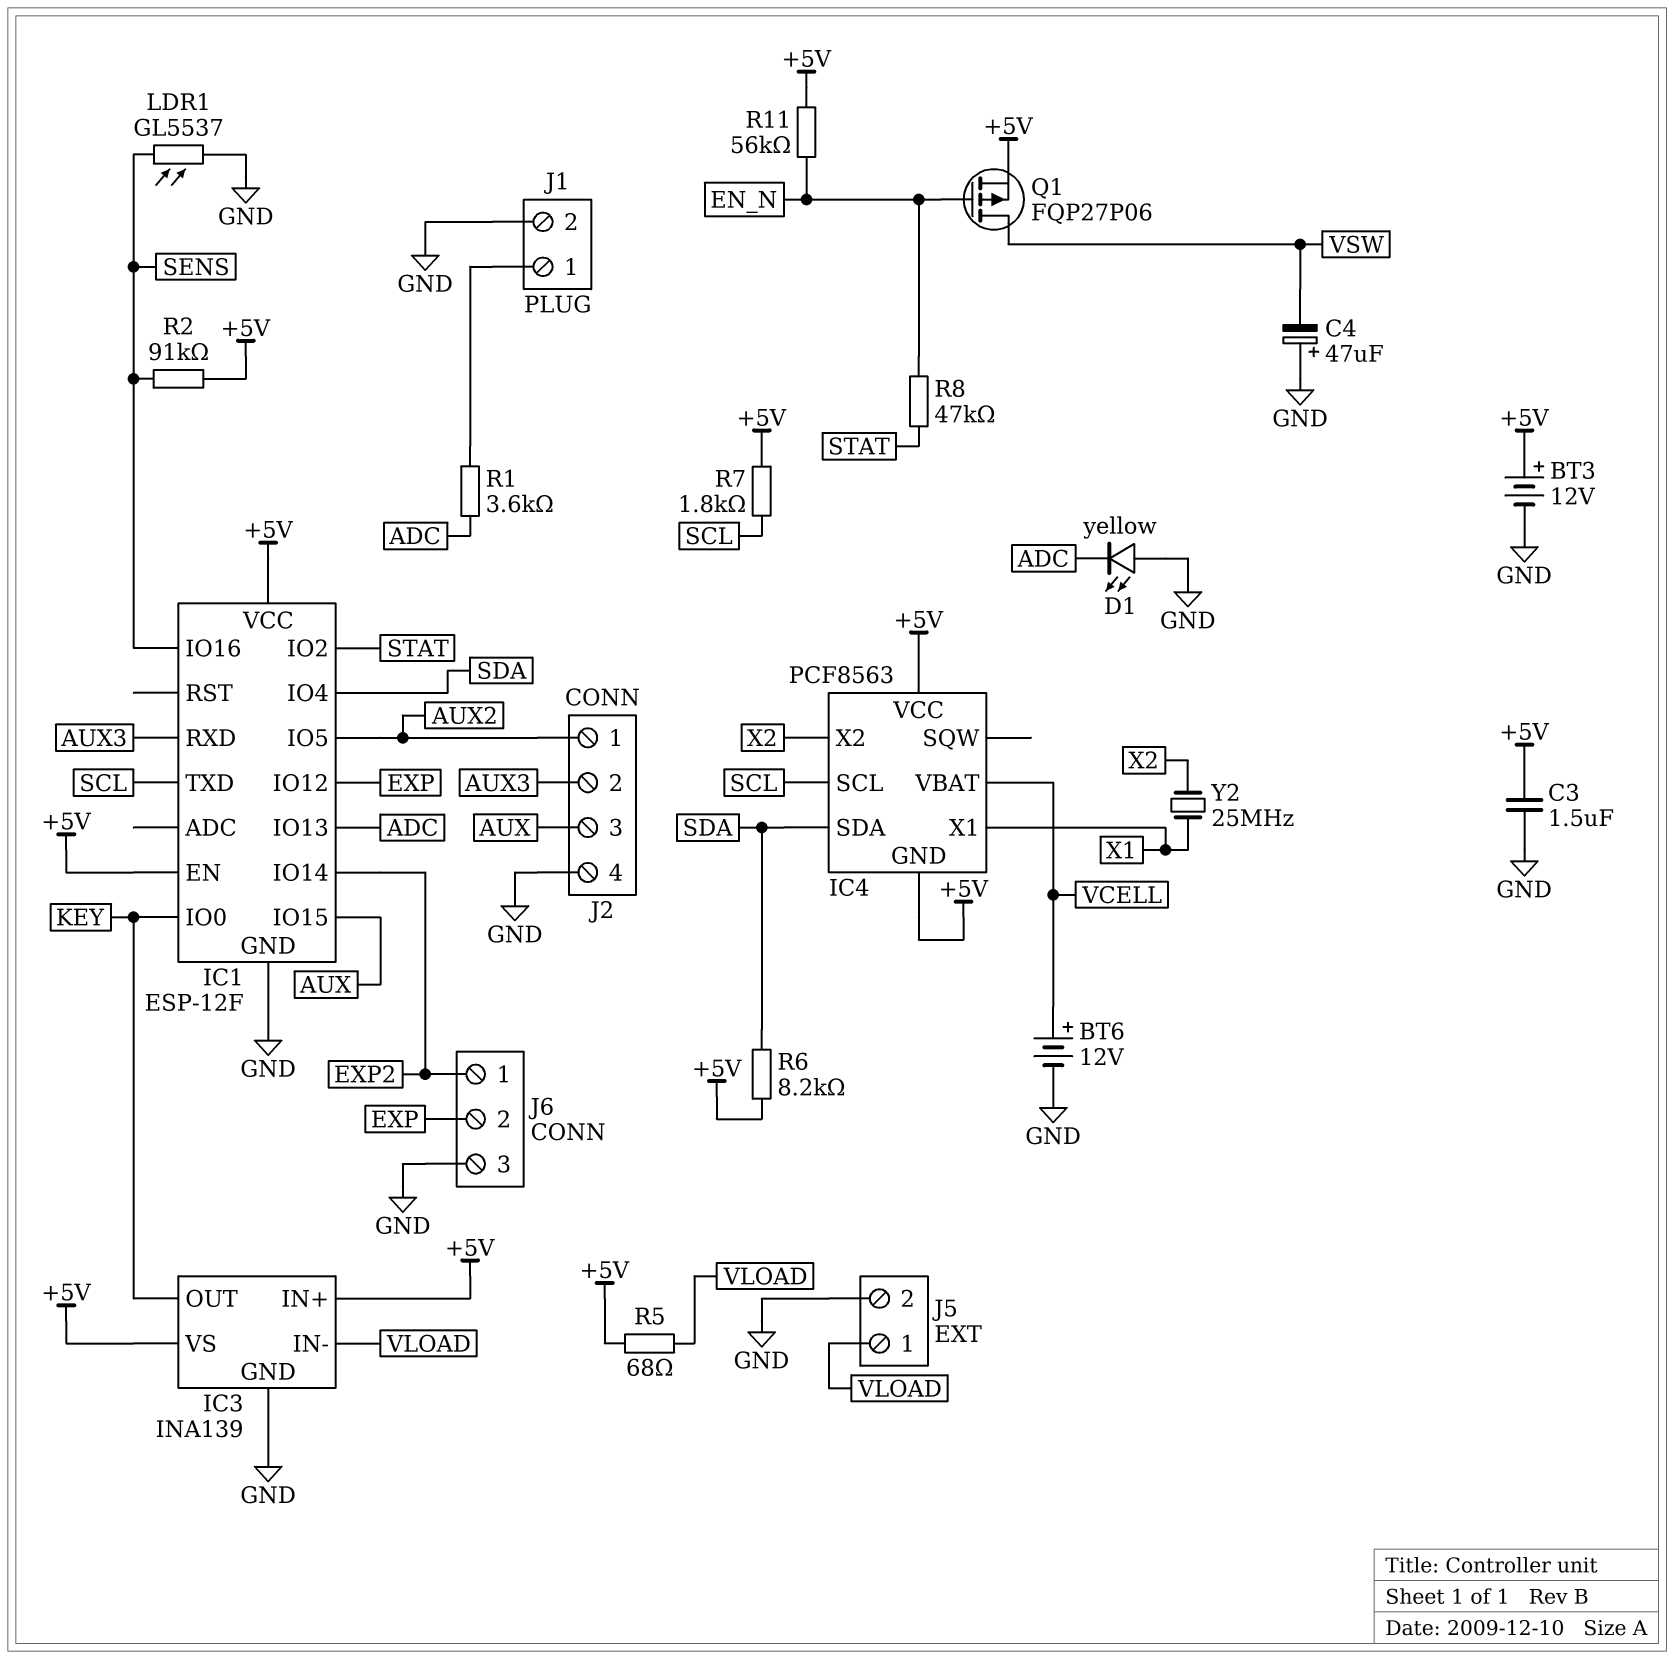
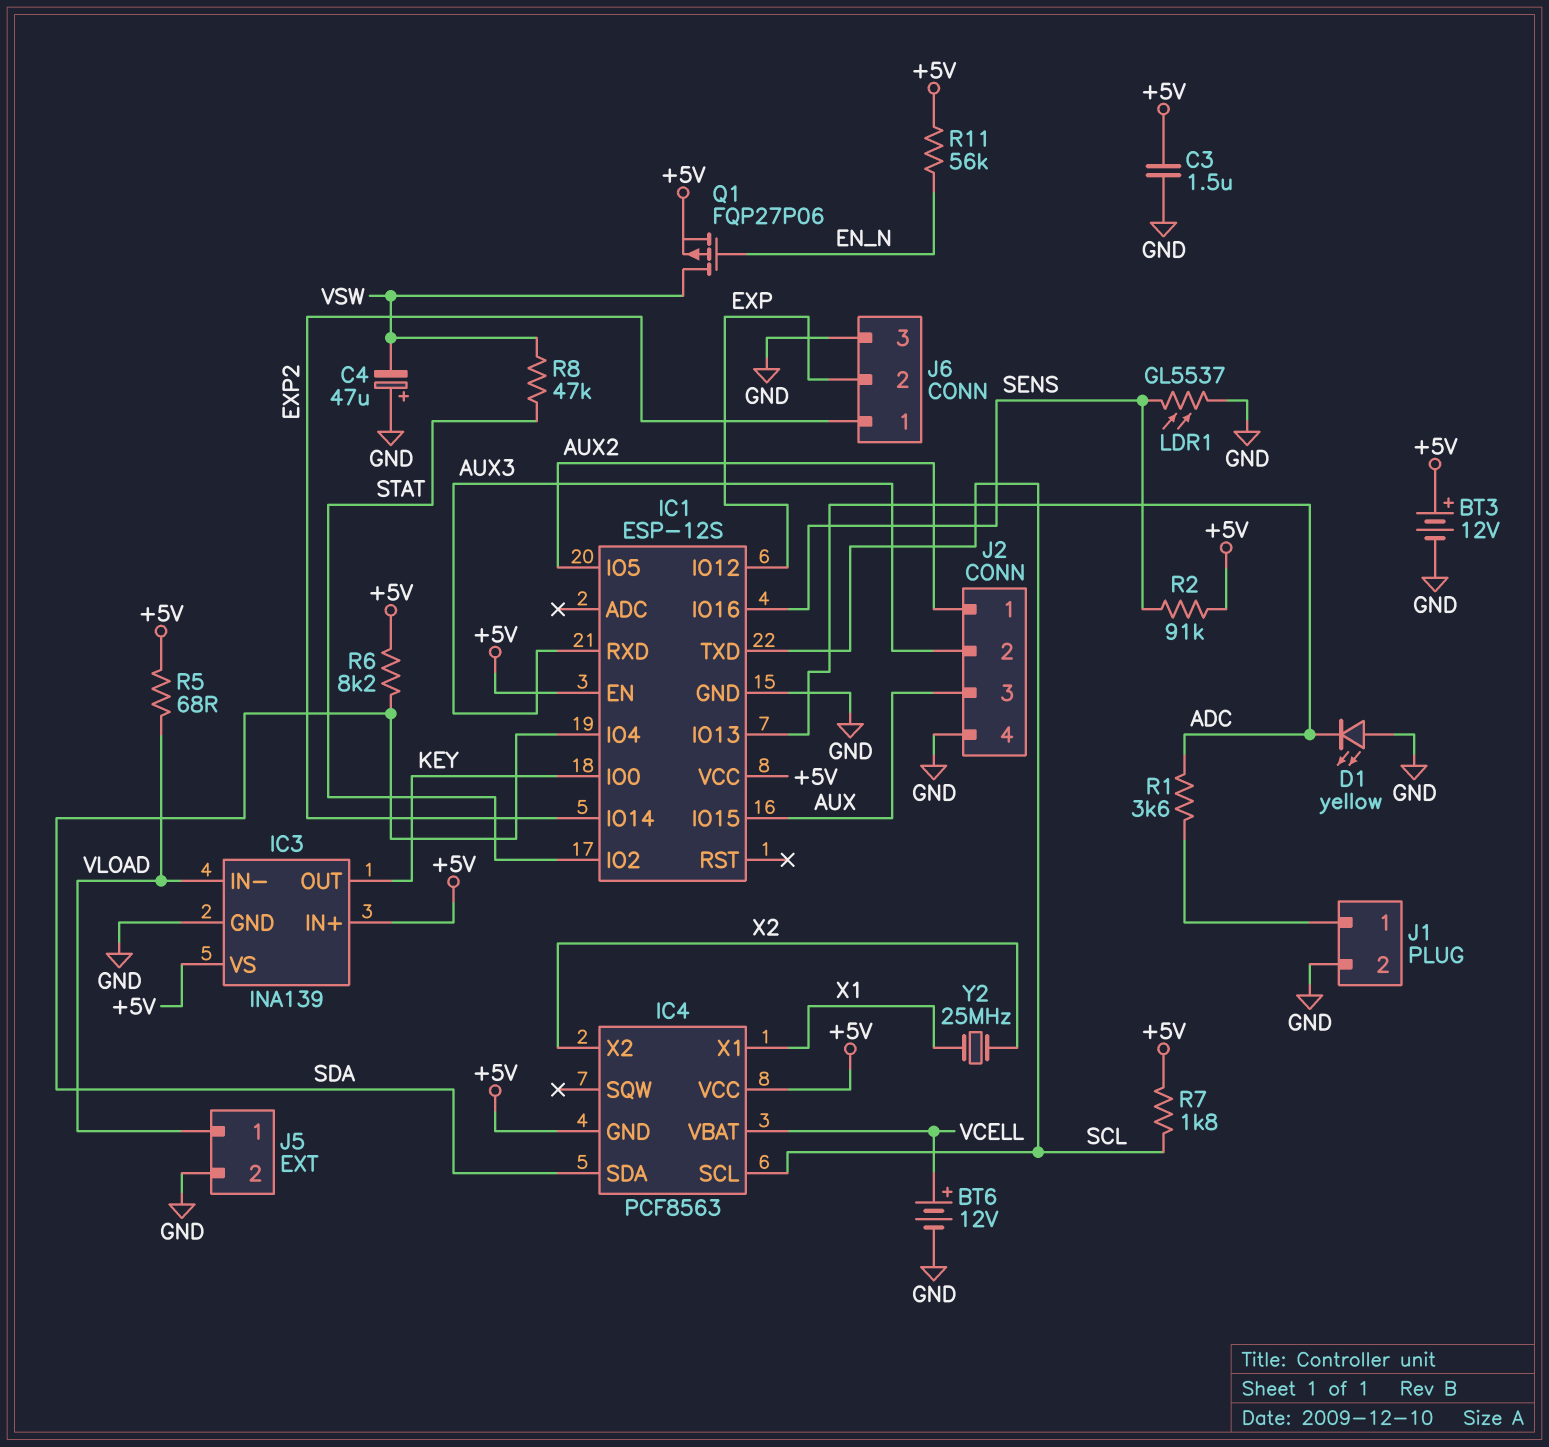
IC1: ESP-12F -> ESP-12S
R8: 47k (EN_N, STAT) -> 47k (STAT, VSW)

